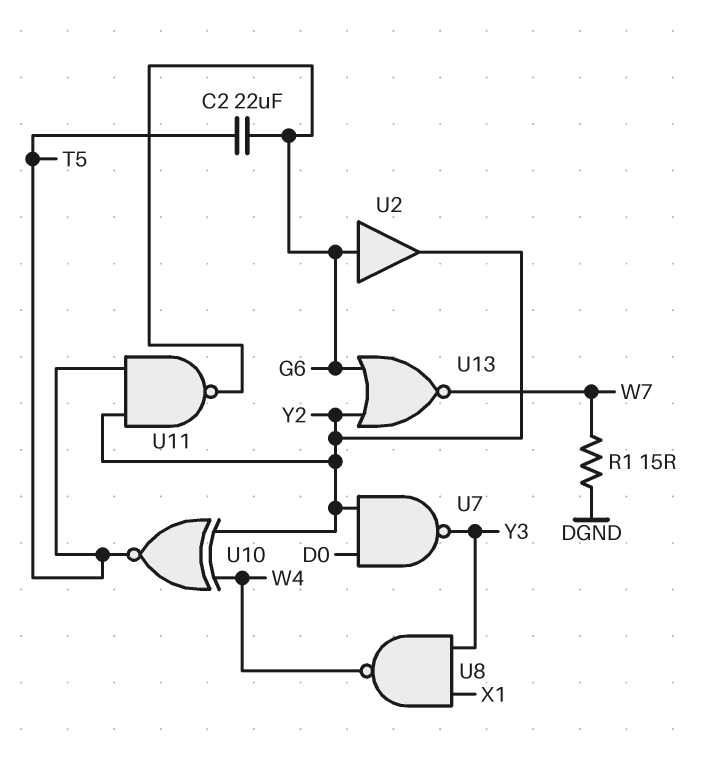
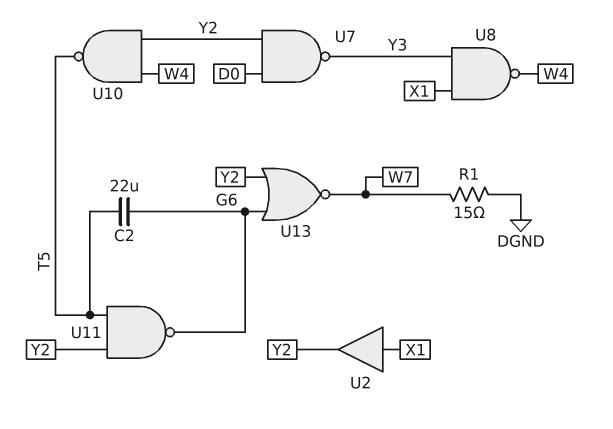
U2: buffer (in G6, out Y2) -> buffer (in X1, out Y2)
U10: XNOR (in W4, in Y2, out T5) -> NAND (in W4, in Y2, out T5)

